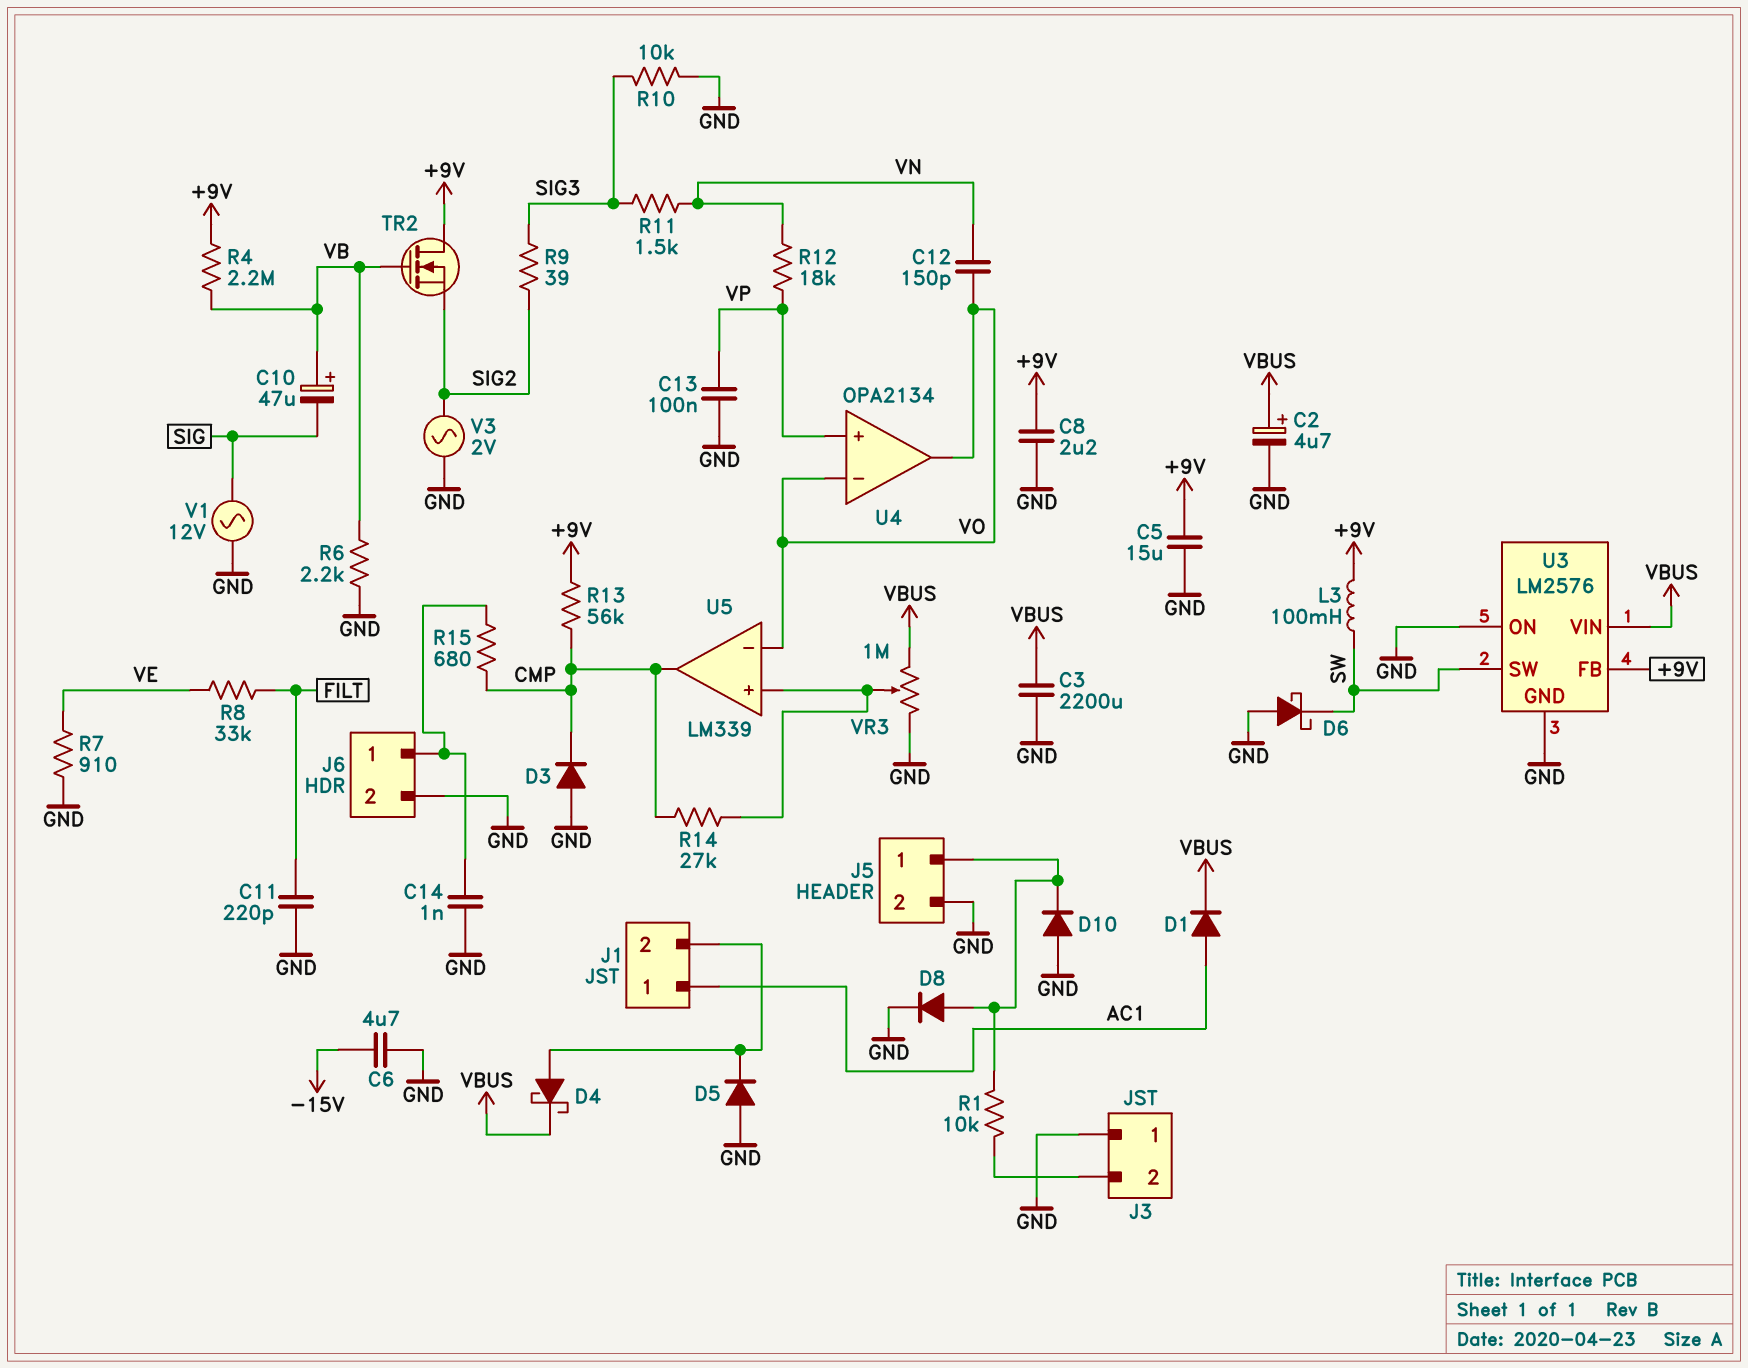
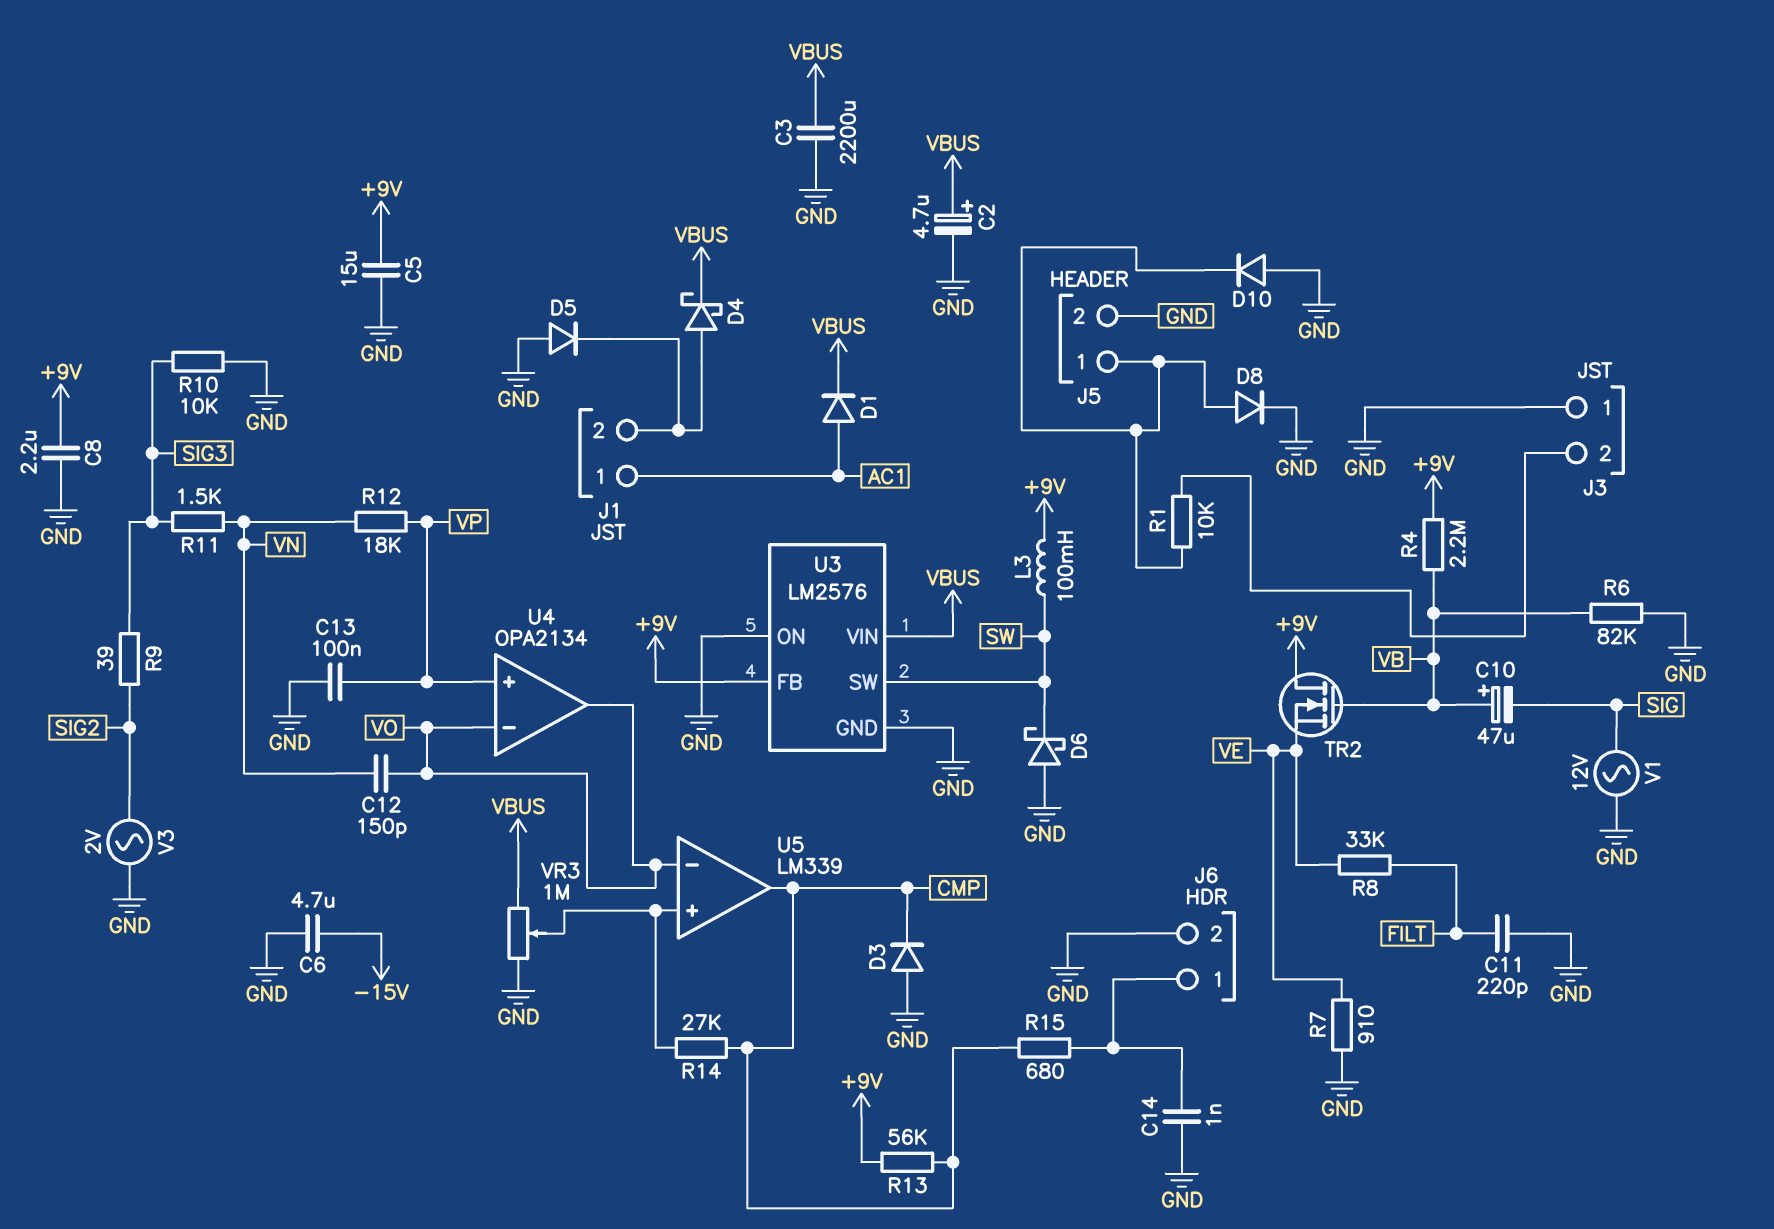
R6: 2.2k (GND, VB) -> 82k (GND, VB)
TR2: NMOS (G VB, D +9V, S SIG2) -> NMOS (G VB, D +9V, S VE)

